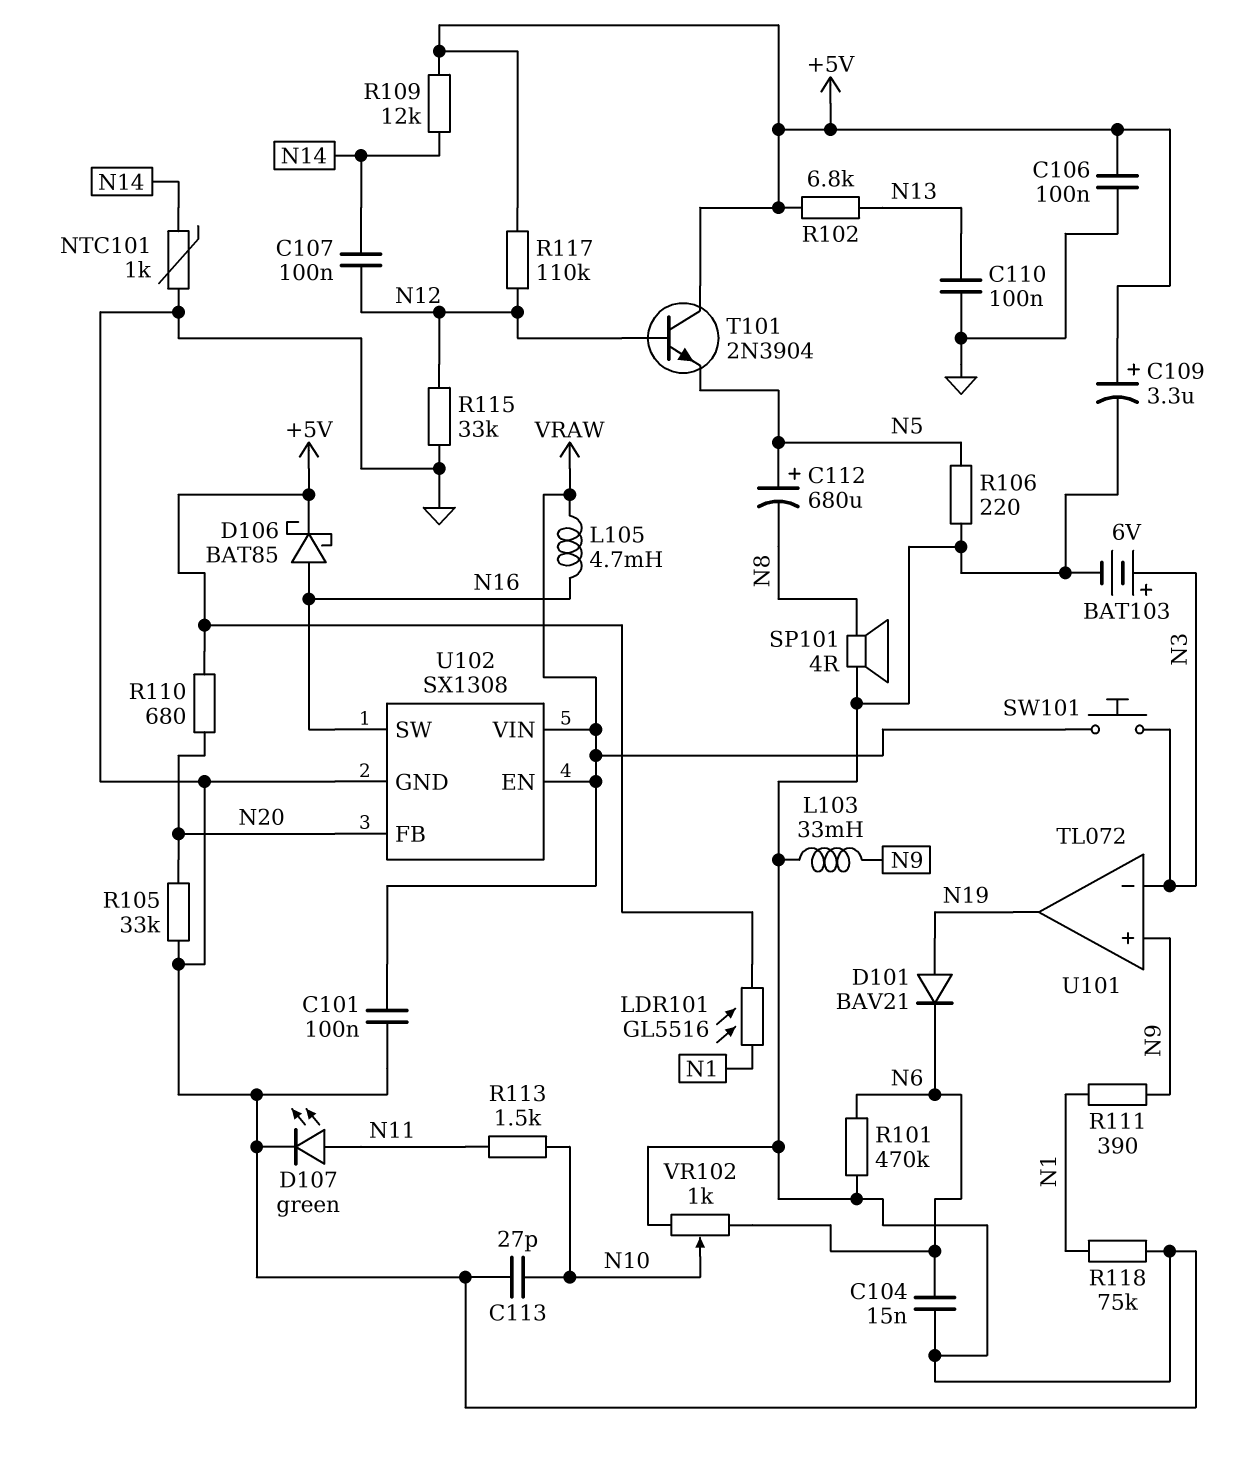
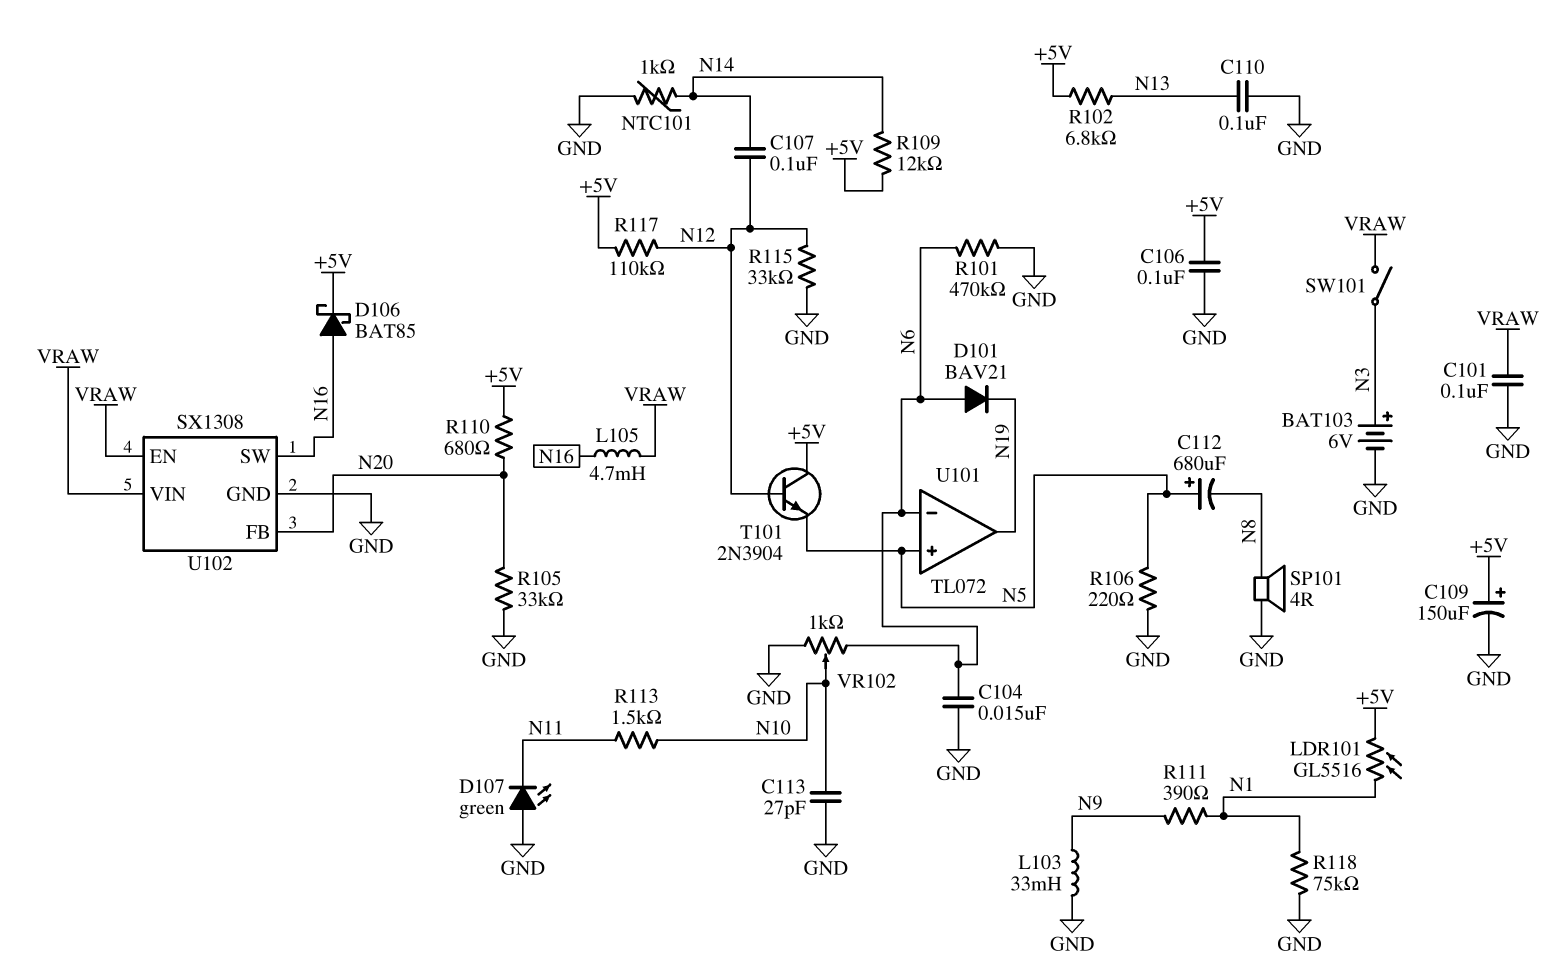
C109: 3.3uF (plus +5V, minus GND) -> 150uF (plus +5V, minus GND)
D101: diode BAV21 (A N19, K N6) -> diode BAV21 (A N6, K N19)
D107: LED green (A N11, K GND) -> LED green (A GND, K N11)
SW101: button (N3, VRAW) -> switch (N3, VRAW)
U101 pin in+: N9 -> N5
U101 pin in-: N3 -> N6

